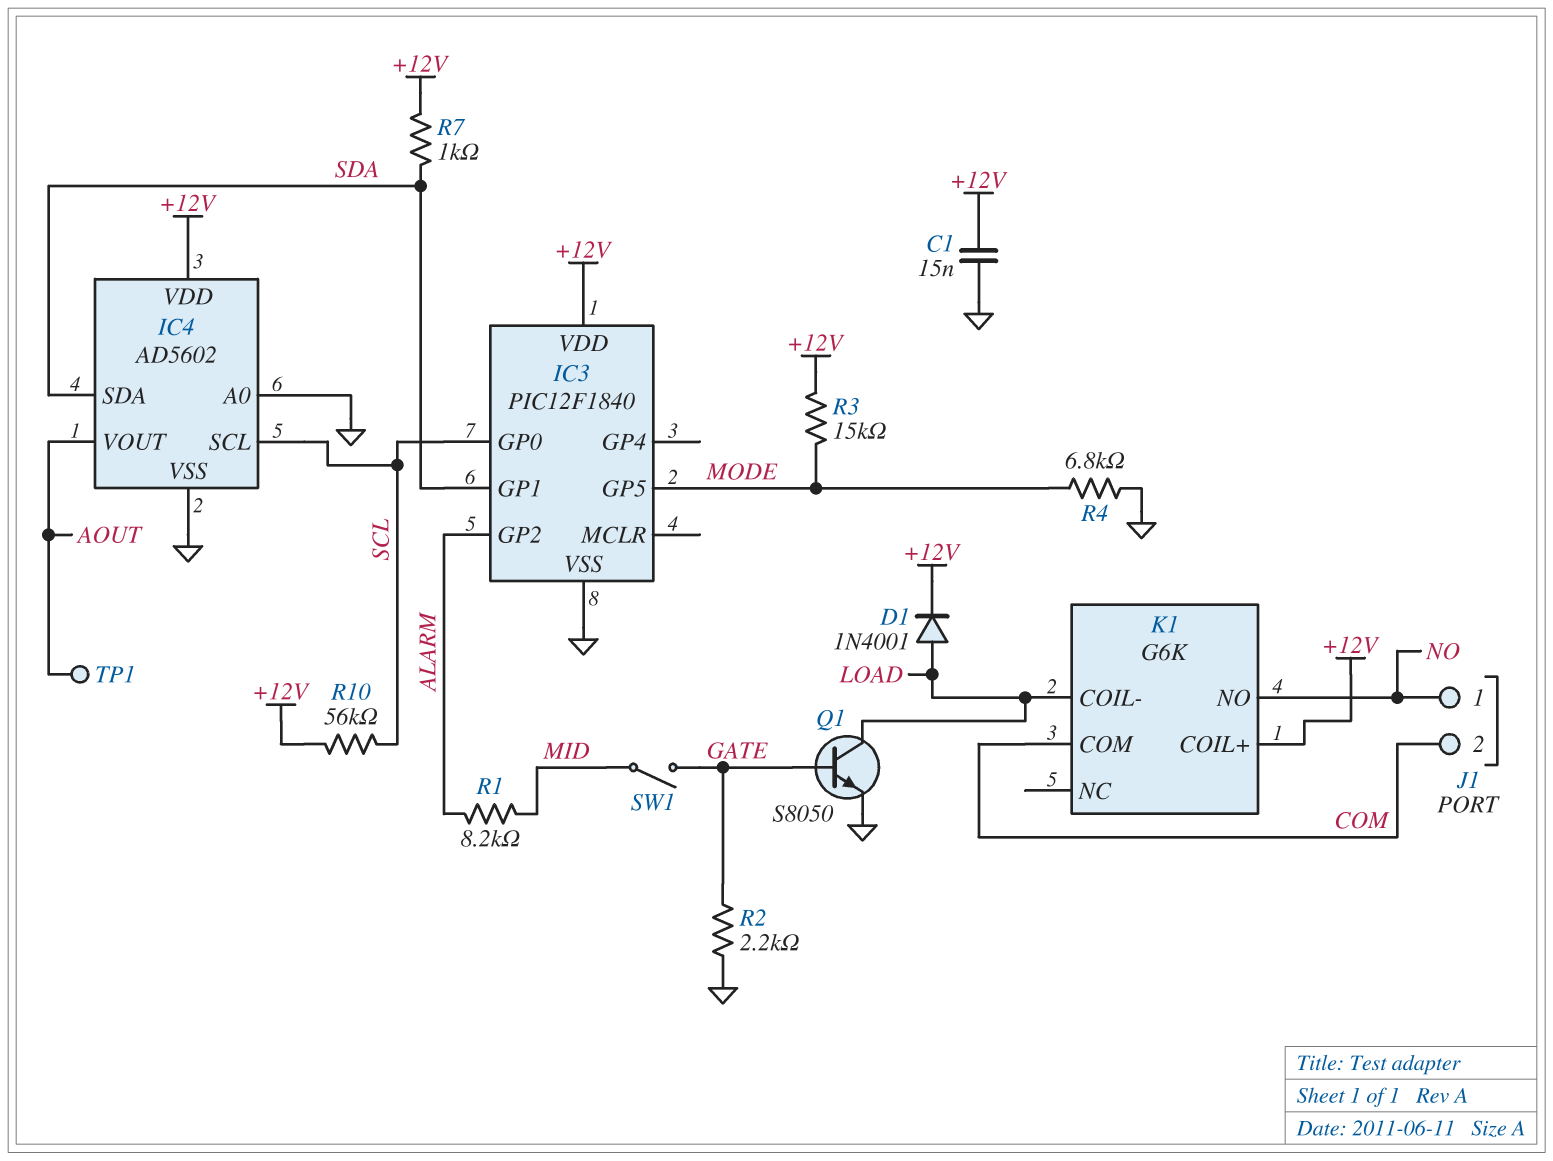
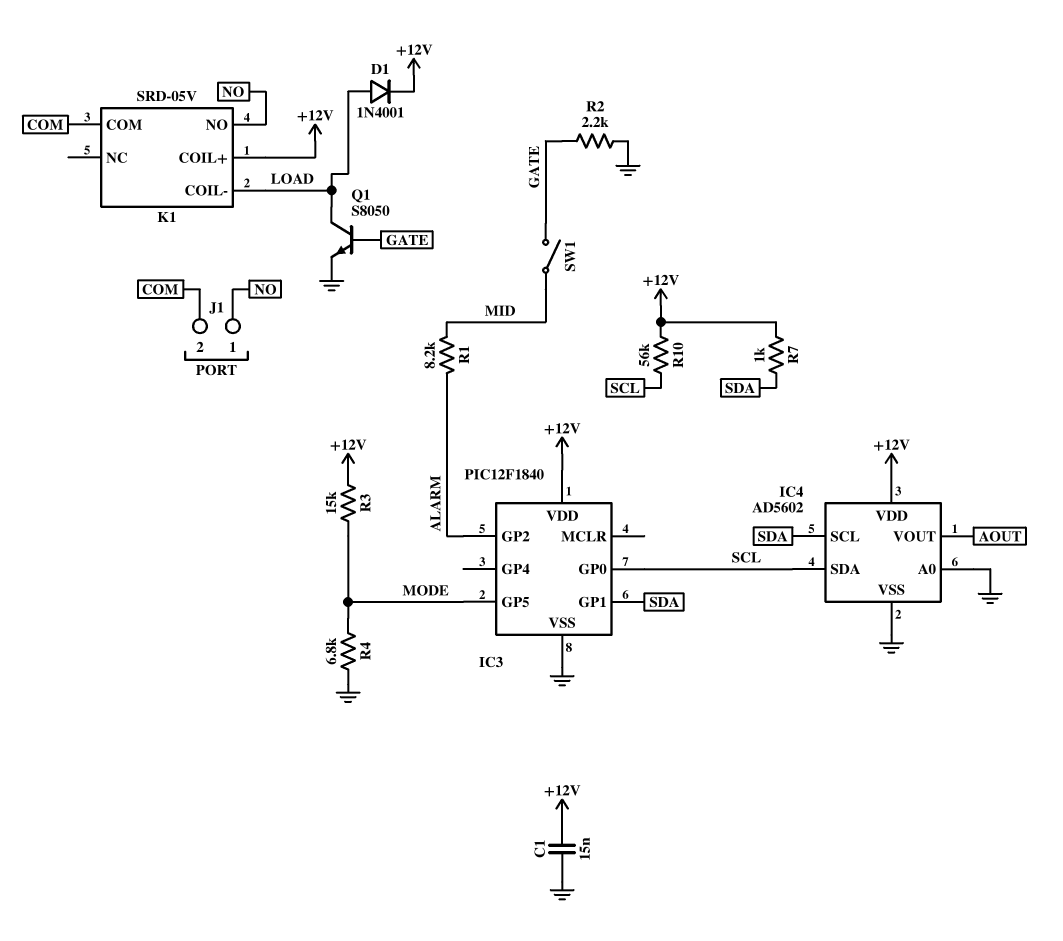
IC4 pin SCL: SCL -> SDA
IC4 pin SDA: SDA -> SCL
K1: G6K -> SRD-05V
TP1: test point (AOUT) -> none

